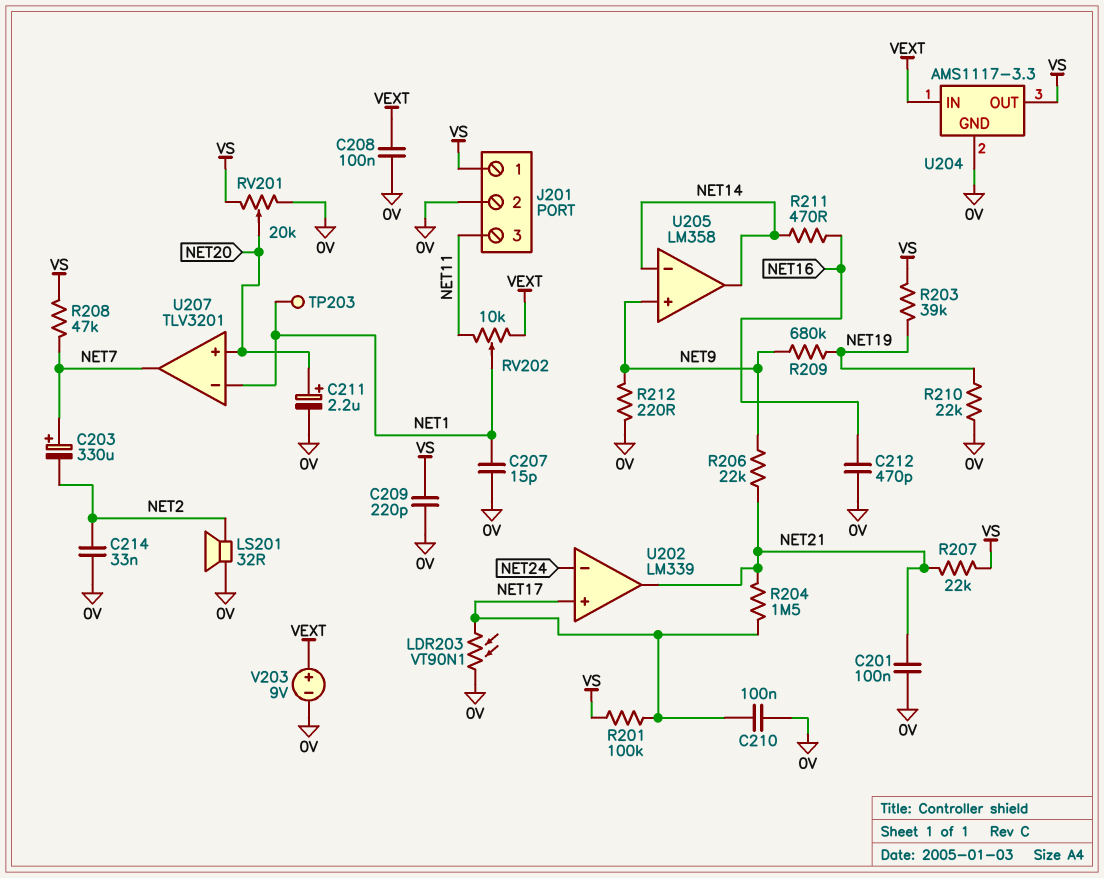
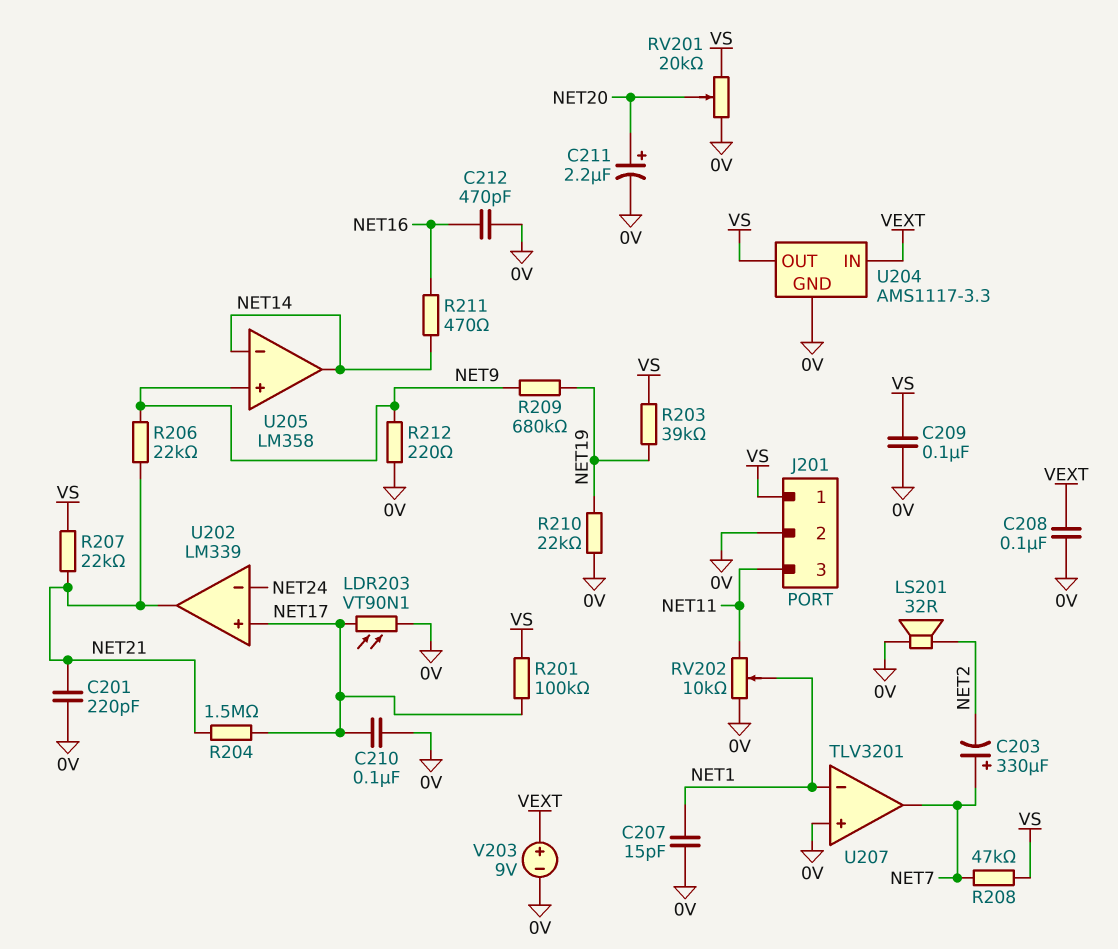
C201: 100nF (0V, NET21) -> 220pF (0V, NET21)
C209: 220pF (0V, VS) -> 100nF (0V, VS)
C214: 33nF (0V, NET2) -> none
RV202: 10k (NET11, VEXT, wiper NET1) -> 10k (0V, NET11, wiper NET1)
TP203: test point (NET1) -> none
U207 pin in+: NET20 -> 0V

